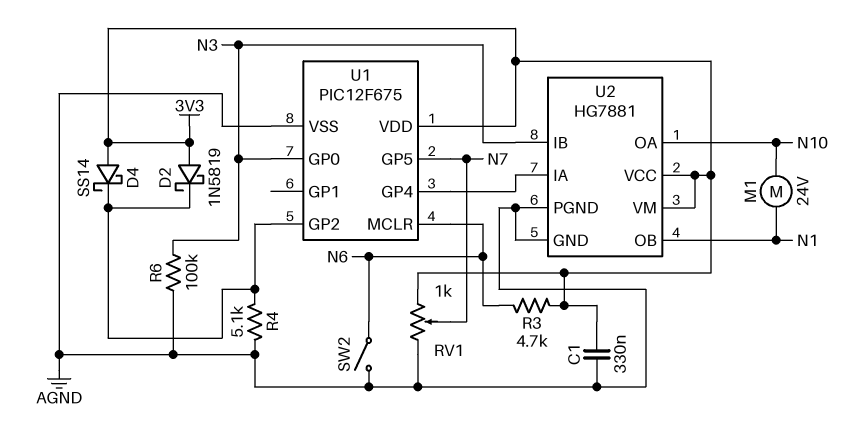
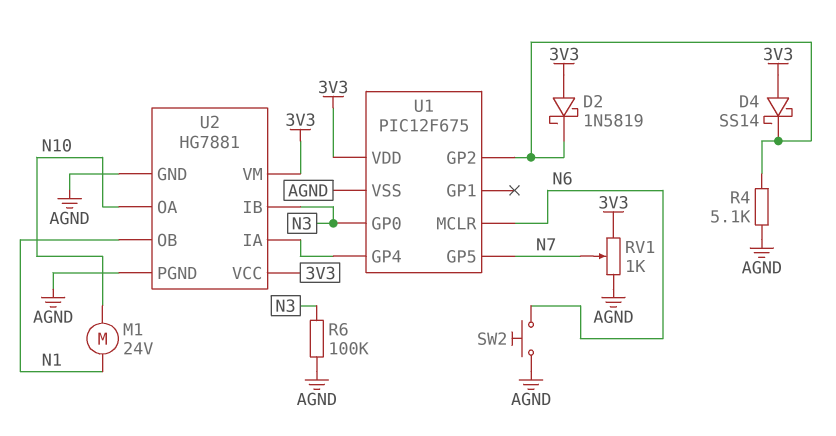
C1: 330nF (3V3, AGND) -> none
R3: 4.7k (3V3, N6) -> none
SW2: switch (AGND, N6) -> button (AGND, N6)

